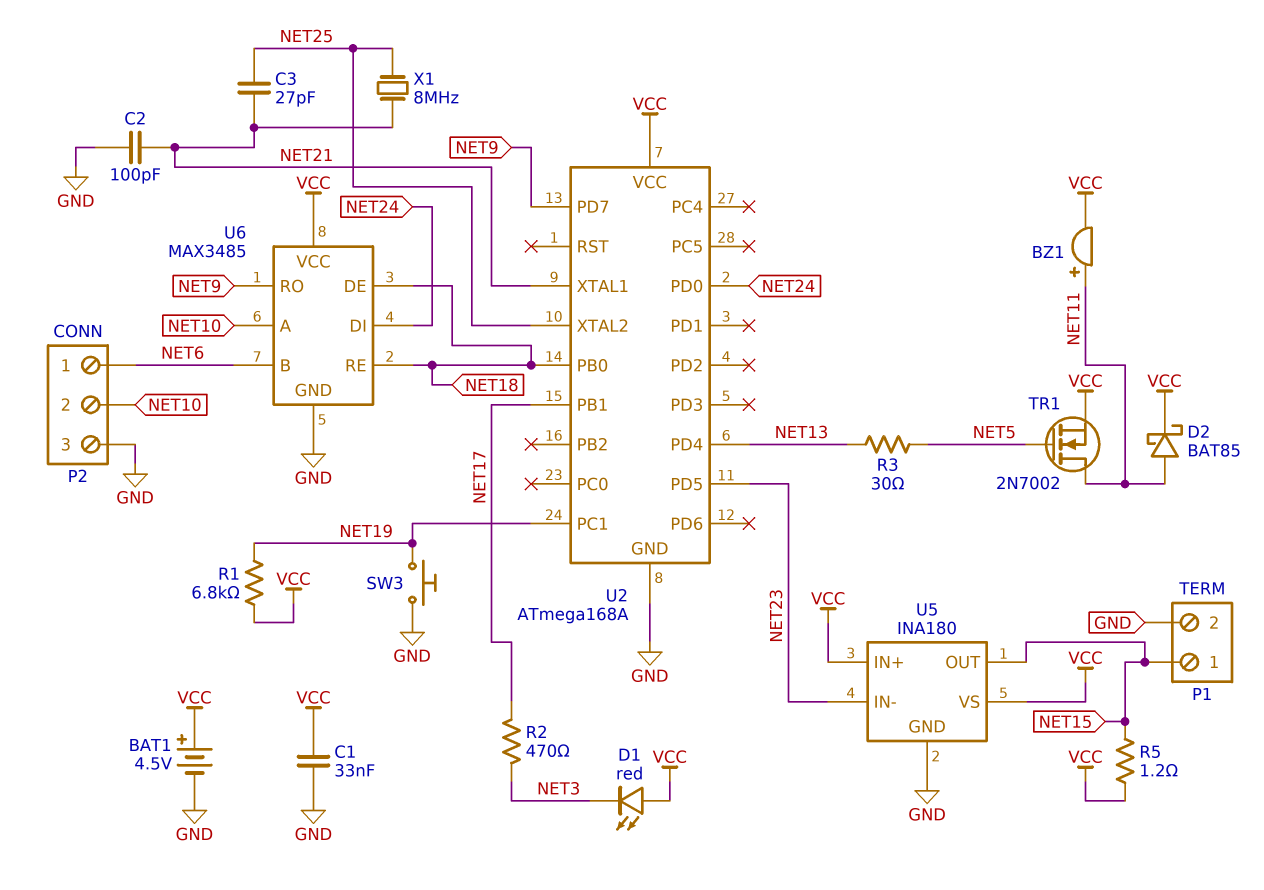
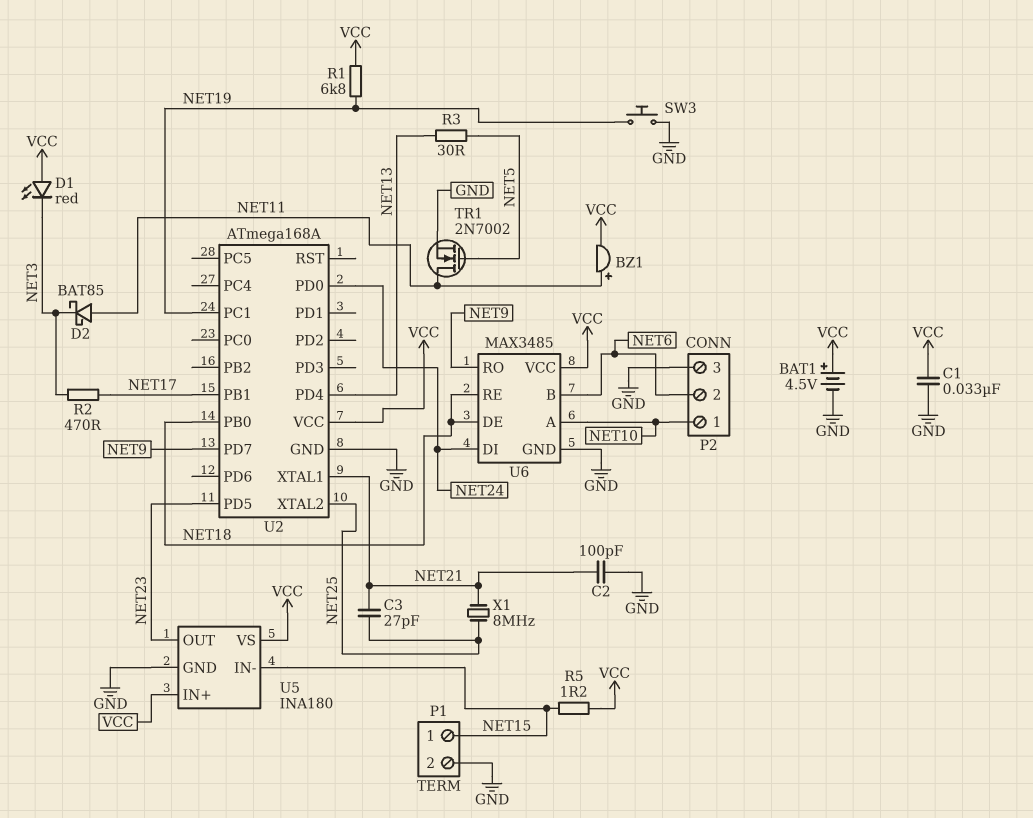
D2: schottky BAT85 (A NET11, K VCC) -> schottky BAT85 (A NET11, K NET3)
P2 pin 1: NET6 -> NET10
P2 pin 2: NET10 -> NET6
TR1: NMOS 2N7002 (G NET5, D NET11, S VCC) -> NMOS 2N7002 (G NET5, D NET11, S GND)
U5 pin IN-: NET23 -> NET15
U5 pin OUT: NET15 -> NET23

